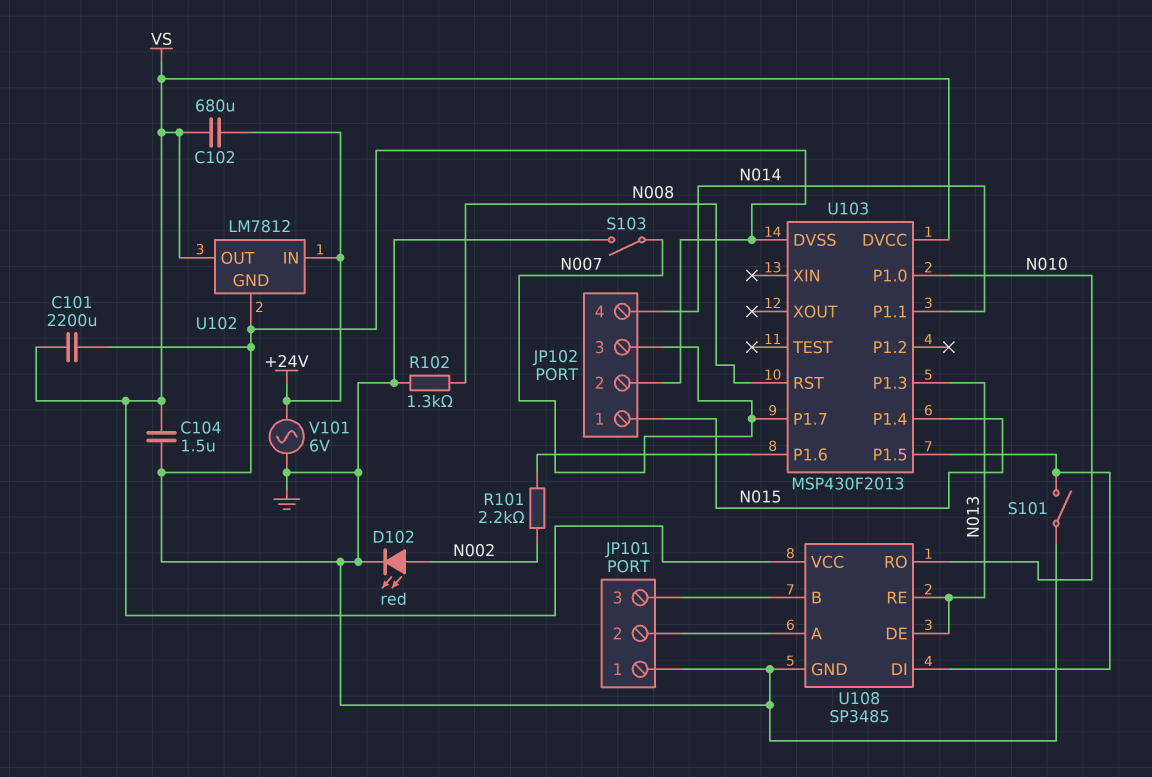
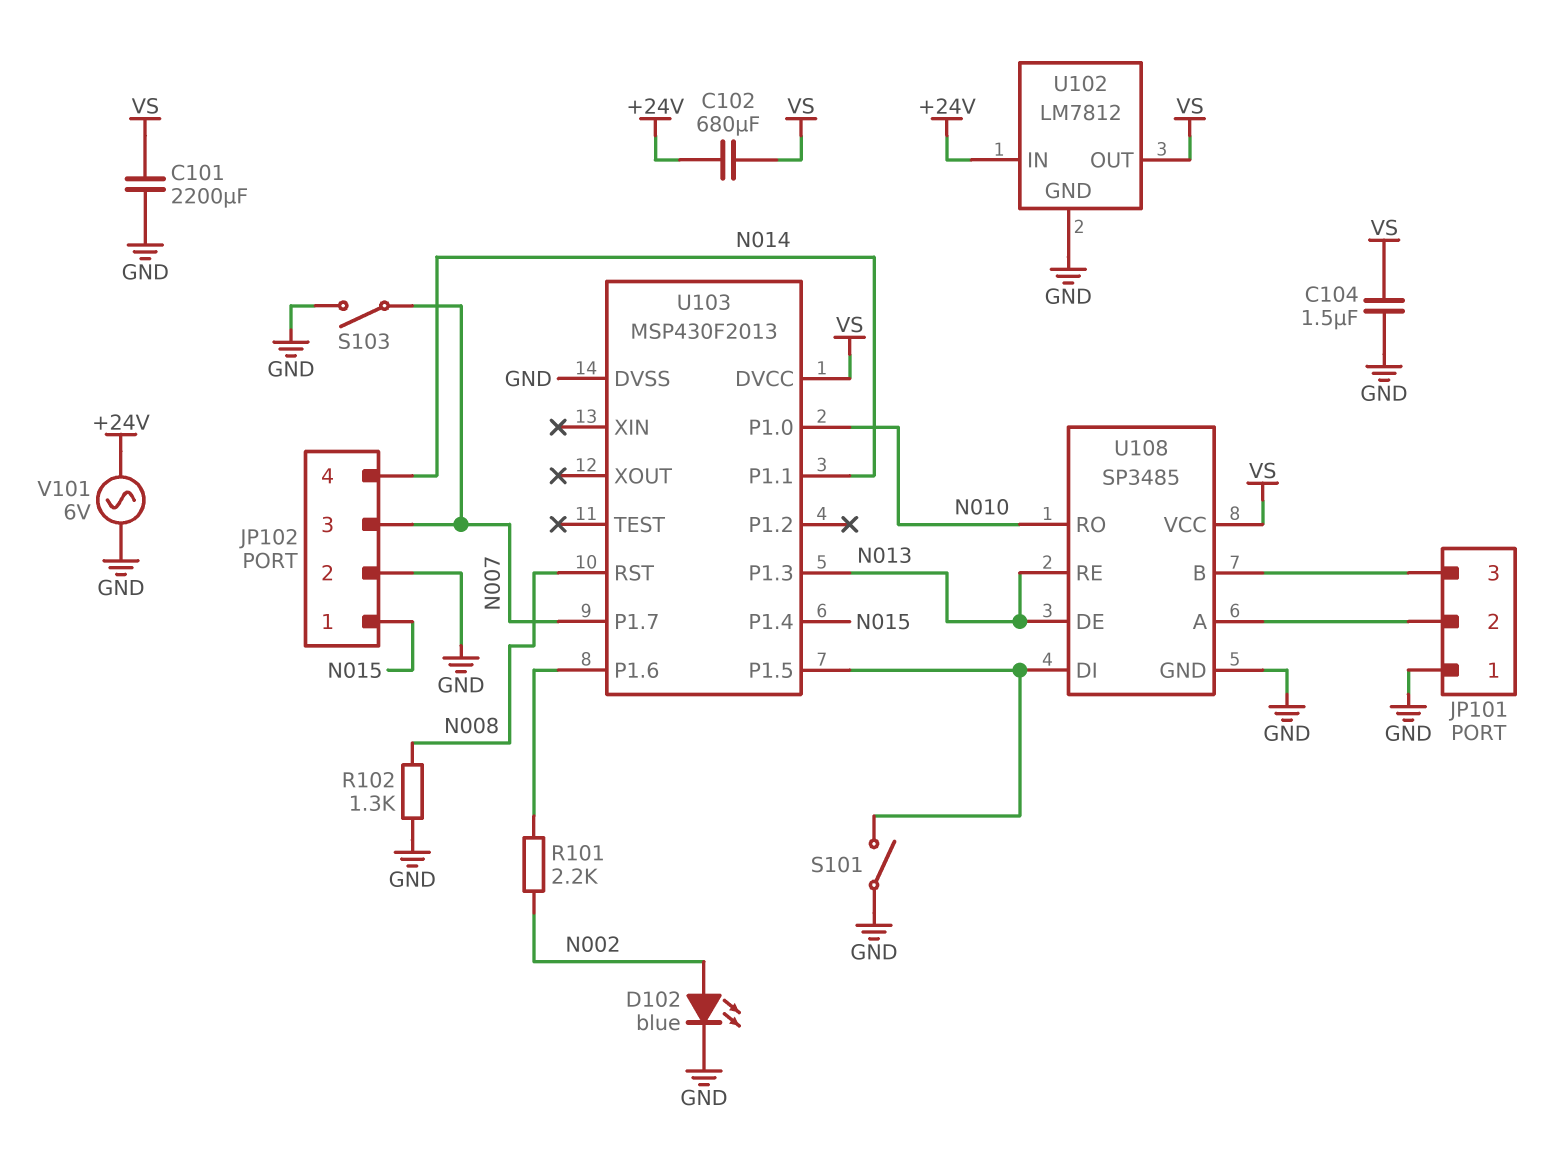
D102: LED red (A N002, K GND) -> LED blue (A N002, K GND)

